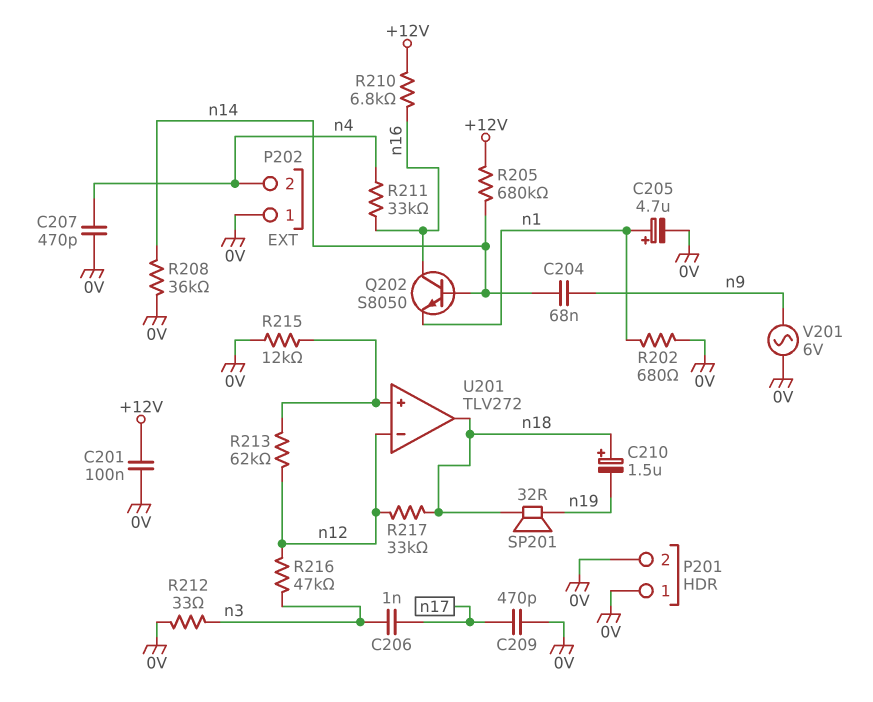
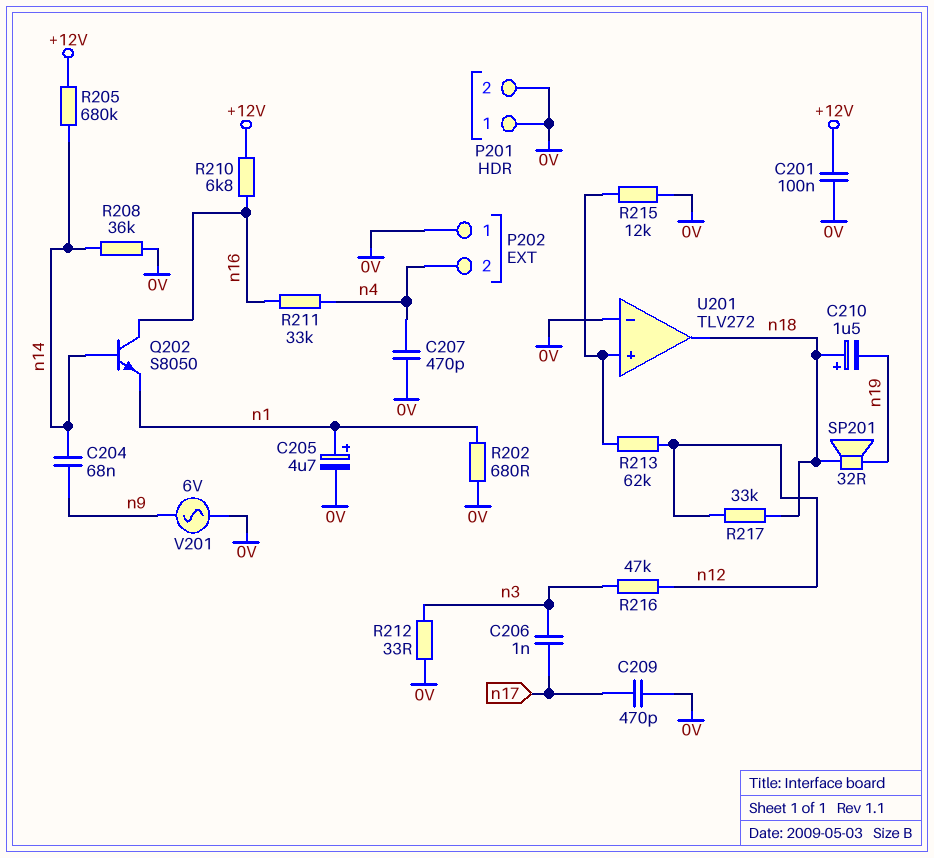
U201 pin in-: n12 -> 0V

